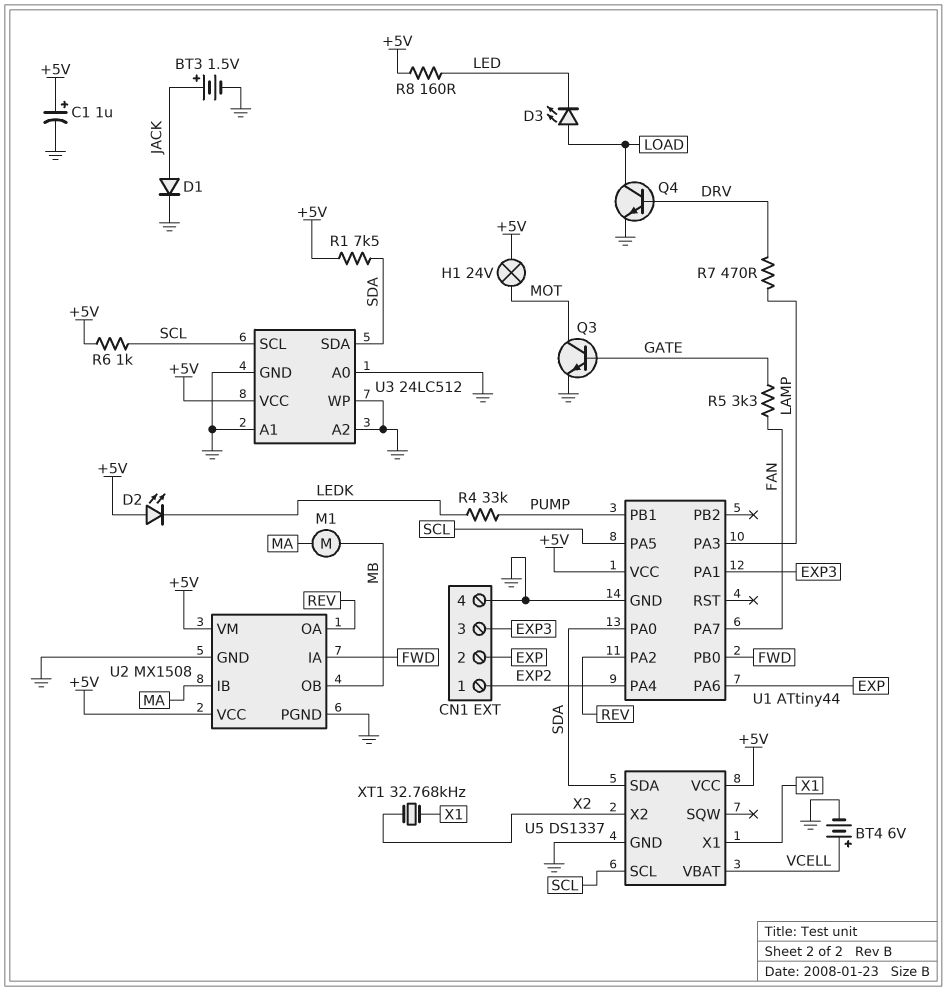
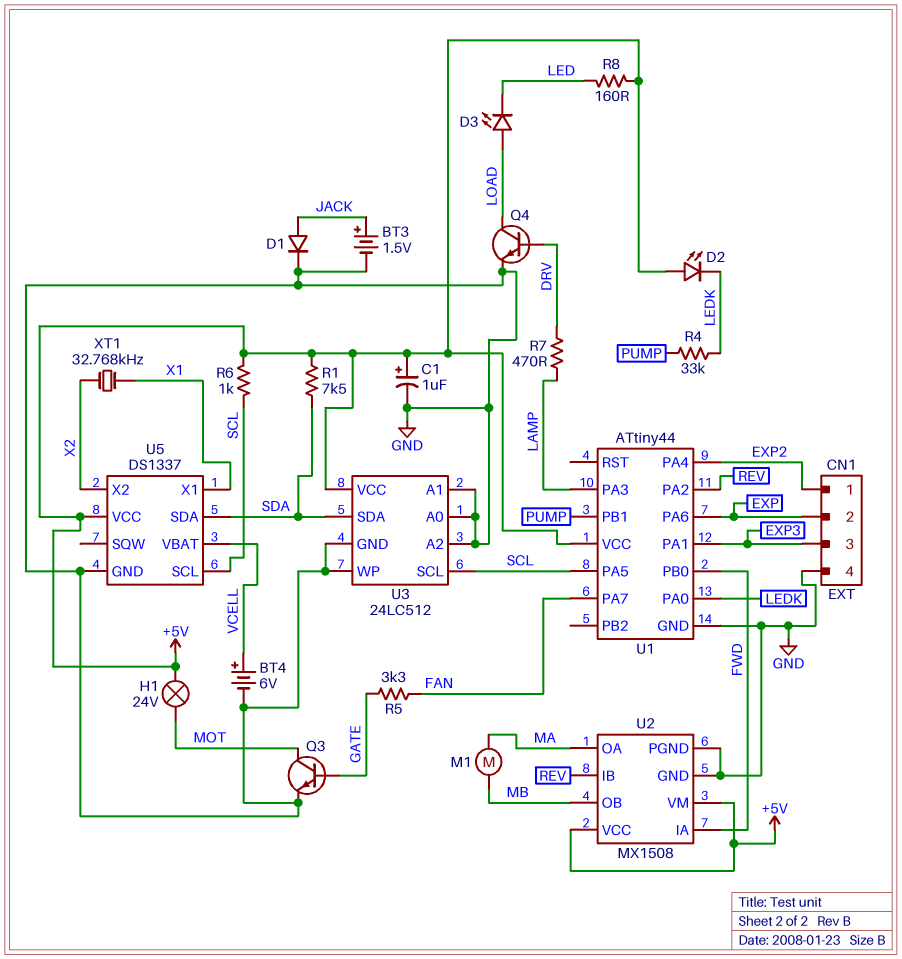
U1 pin PA0: SDA -> LEDK
U2 pin IB: MA -> REV
U2 pin OA: REV -> MA

